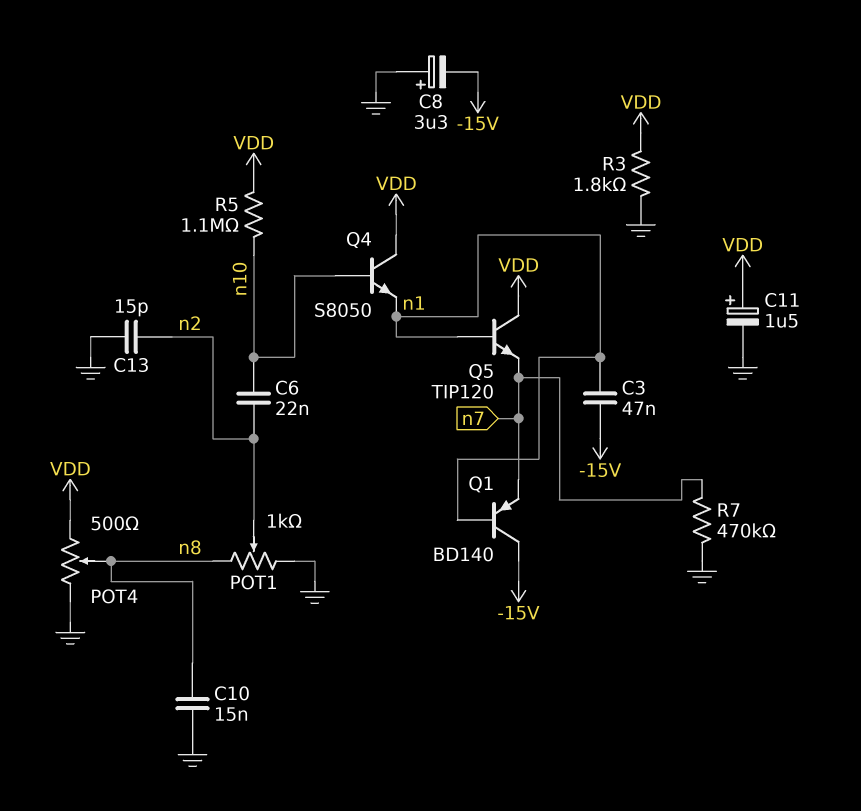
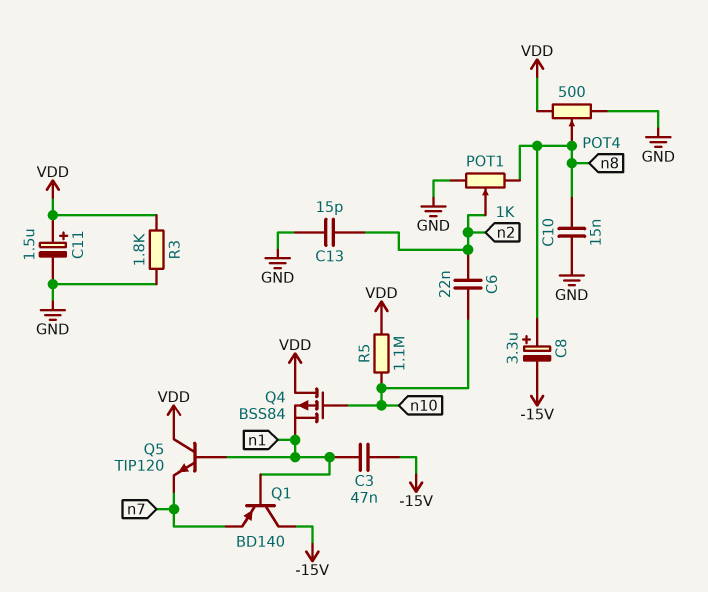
C8: 3.3uF (plus GND, minus -15V) -> 3.3uF (plus n8, minus -15V)
Q4: NPN S8050 (B n10, C VDD, E n1) -> PMOS BSS84 (G n10, D VDD, S n1)
R7: 470k (GND, n7) -> none

